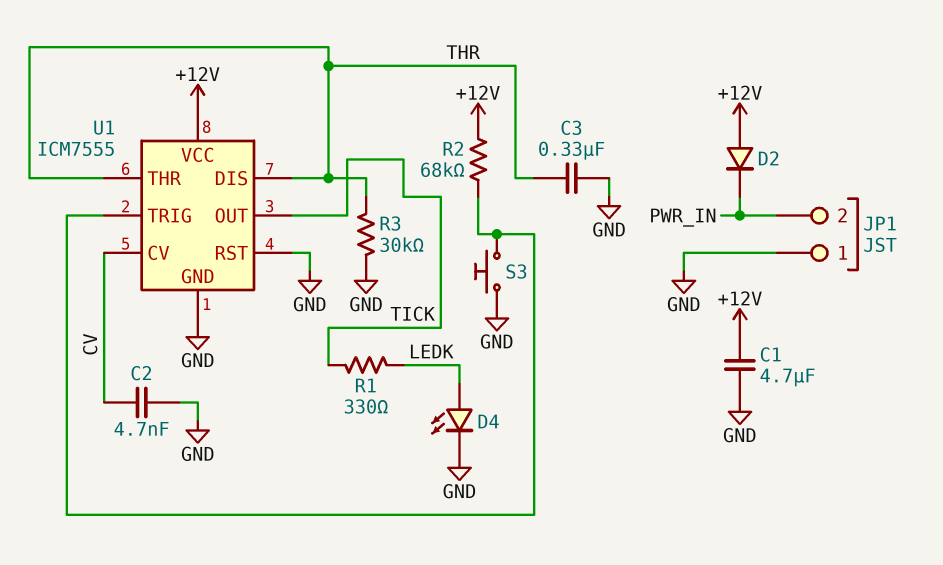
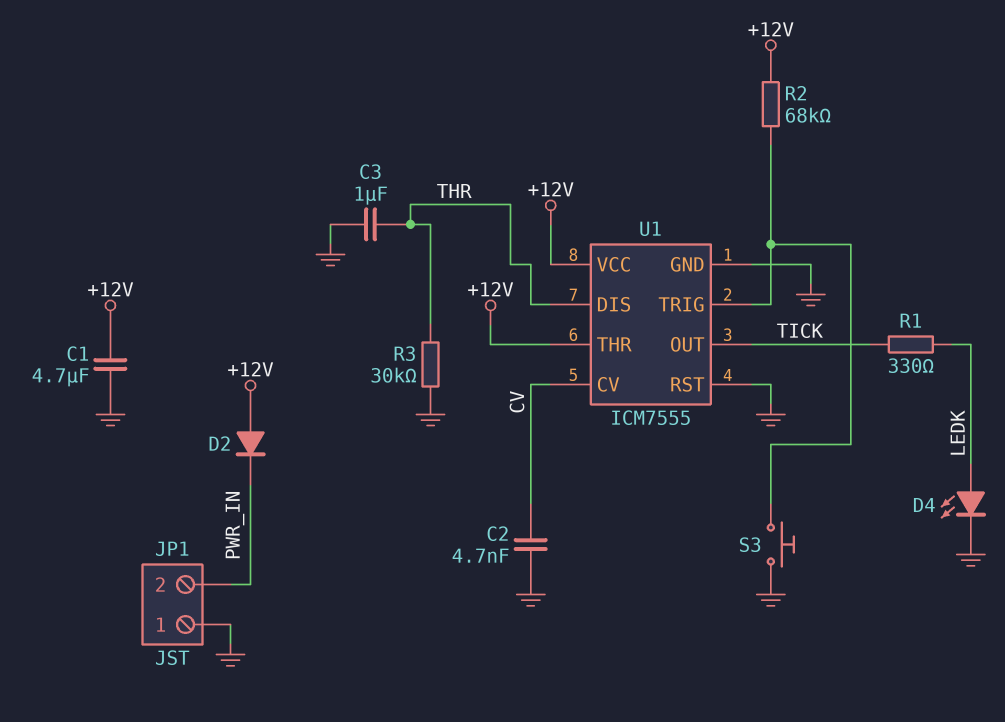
C3: 330nF (GND, THR) -> 1uF (GND, THR)
U1 pin THR: THR -> +12V

